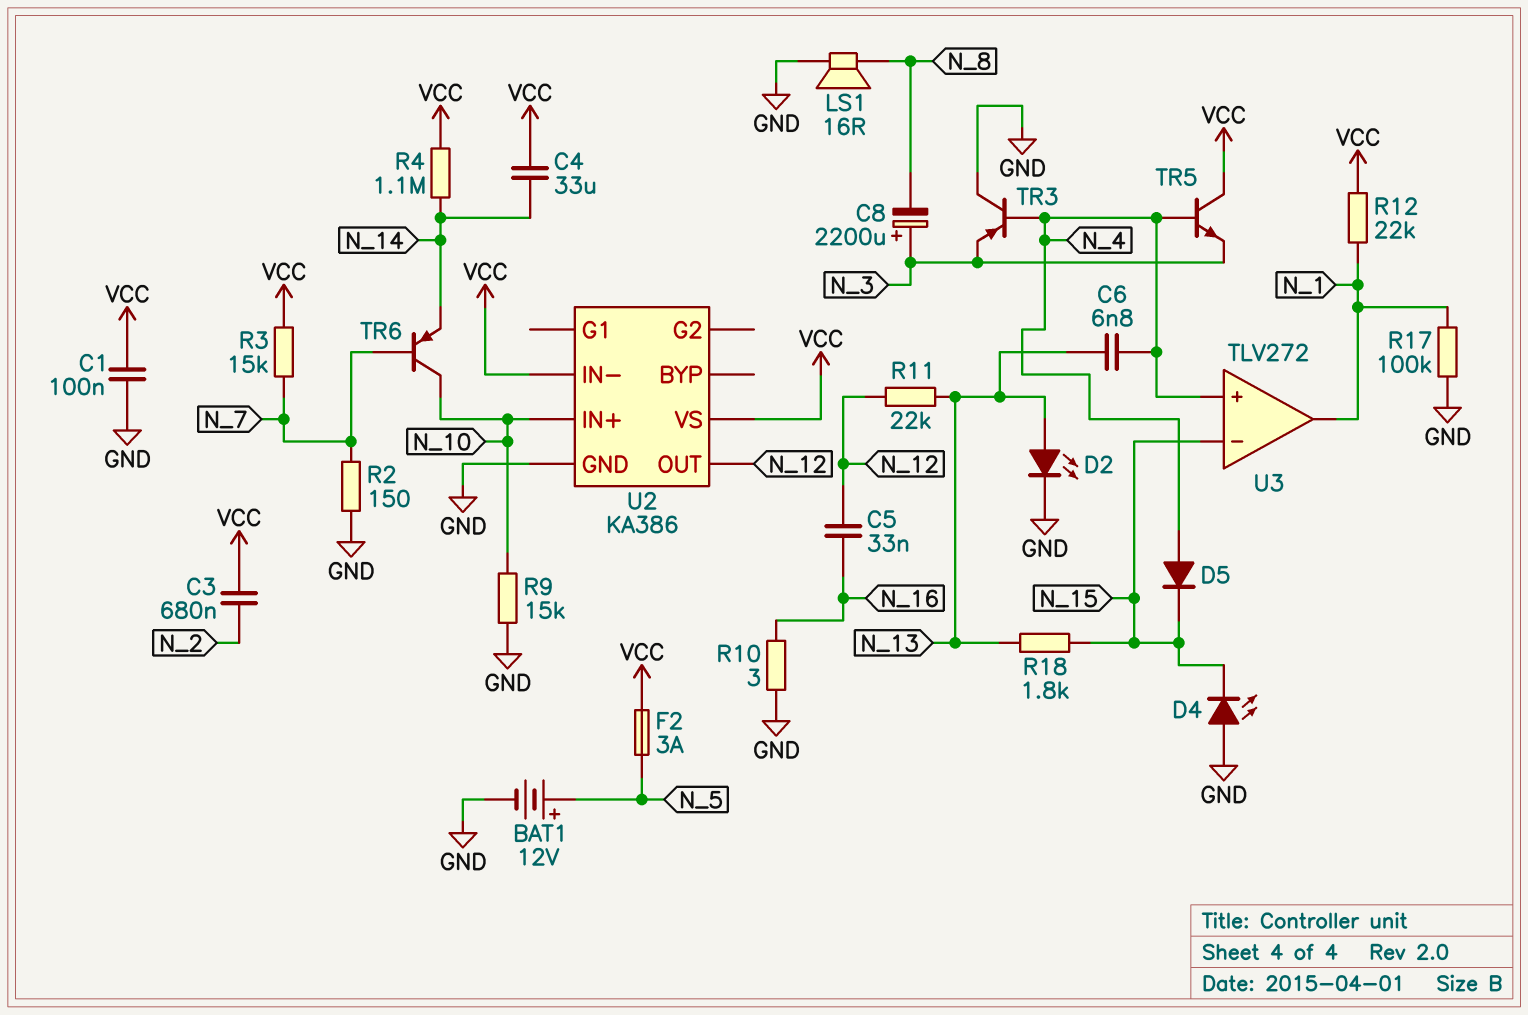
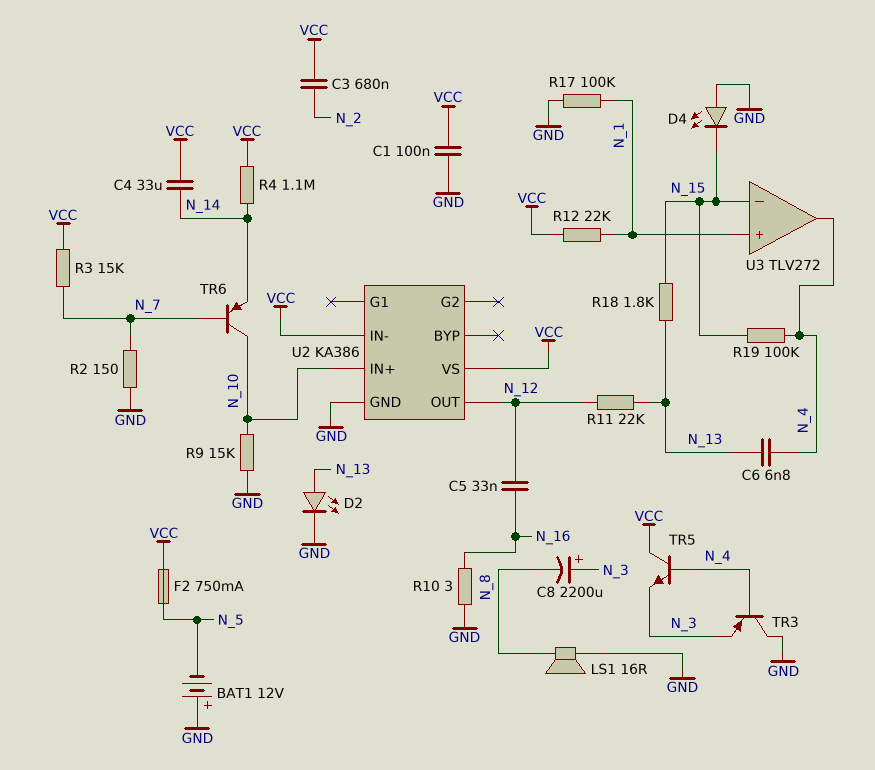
BAT1: 12V (plus N_5, minus GND) -> 12V (plus GND, minus N_5)
D5: diode (A N_4, K N_15) -> none
F2: 3A (N_5, VCC) -> 750mA (N_5, VCC)
R19: none -> 100k (N_4, N_15)
U3 pin in+: N_4 -> N_1
U3 pin out: N_1 -> N_4

